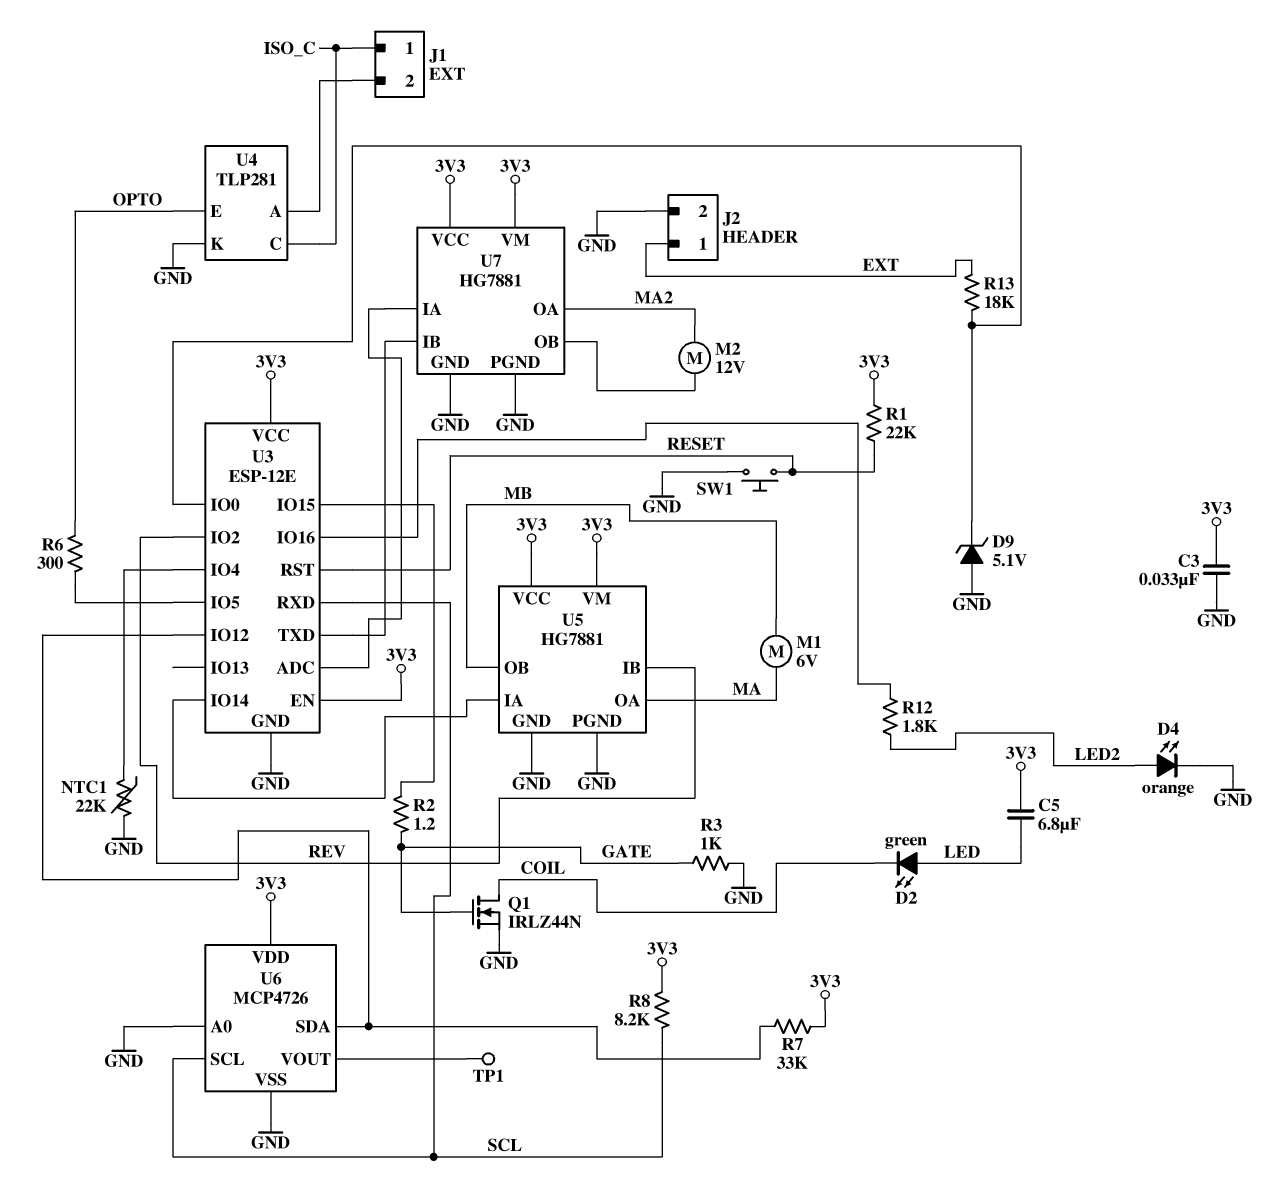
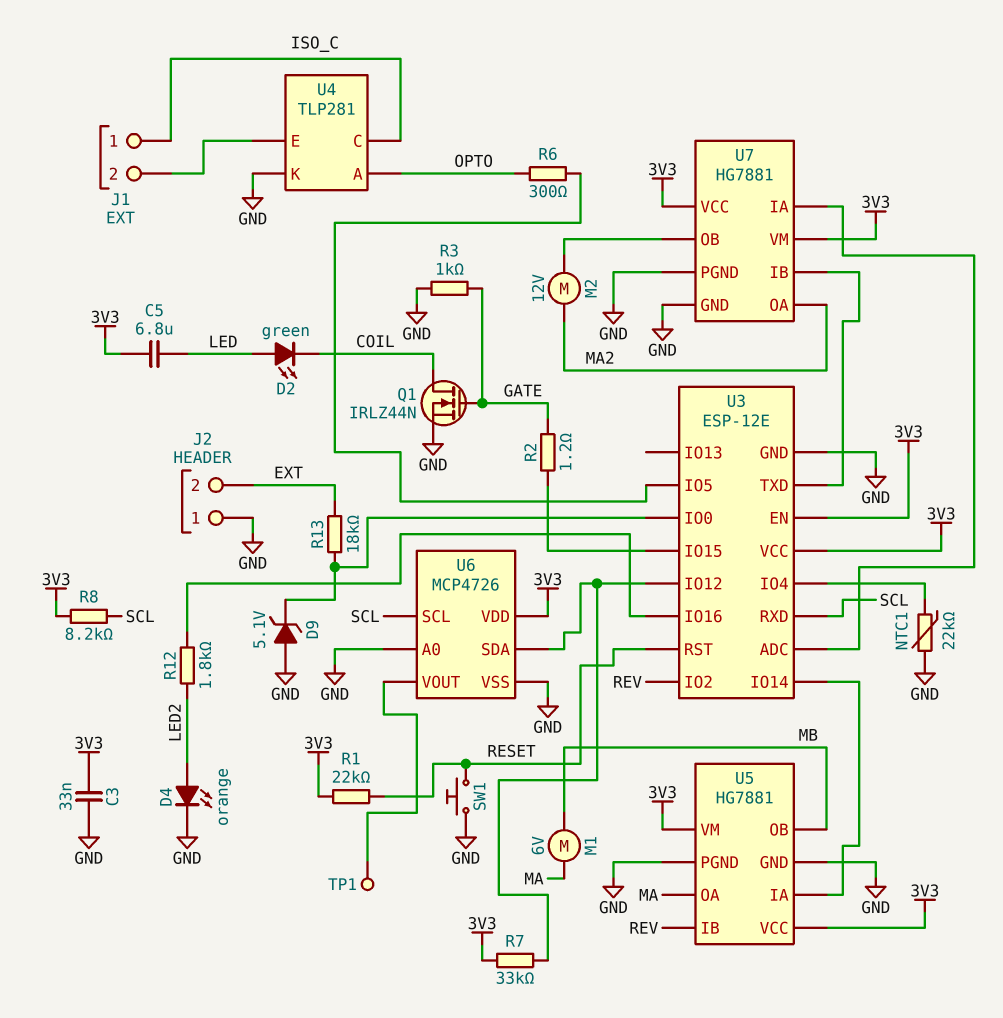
J2 pin 1: EXT -> GND
J2 pin 2: GND -> EXT
U4 pin A: J1/2 -> OPTO
U4 pin E: OPTO -> J1/2

